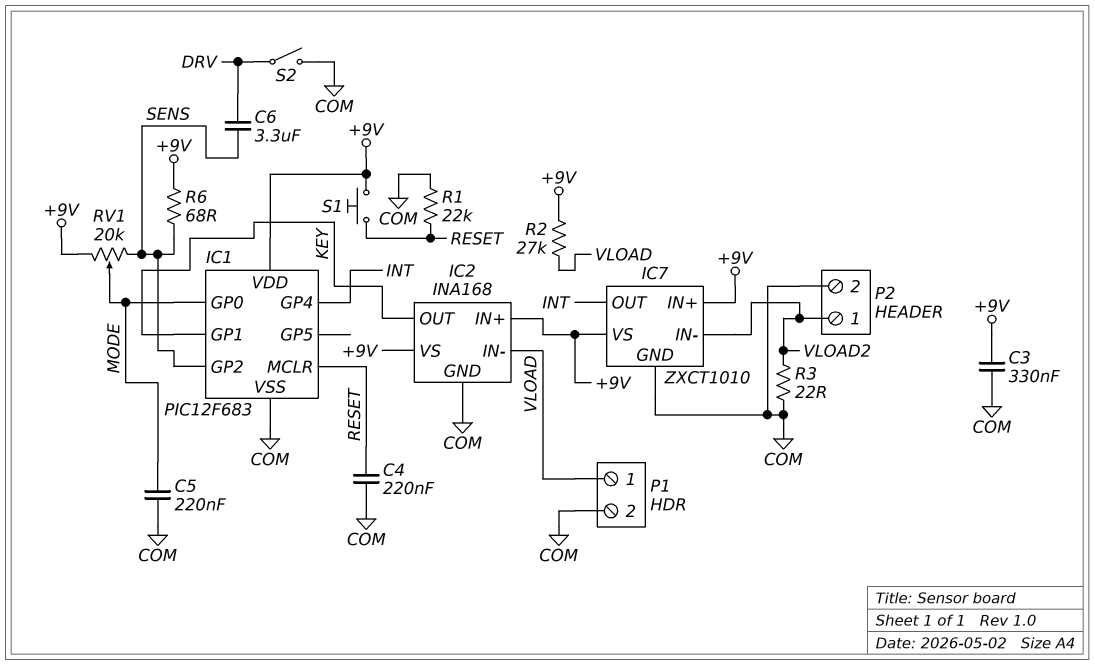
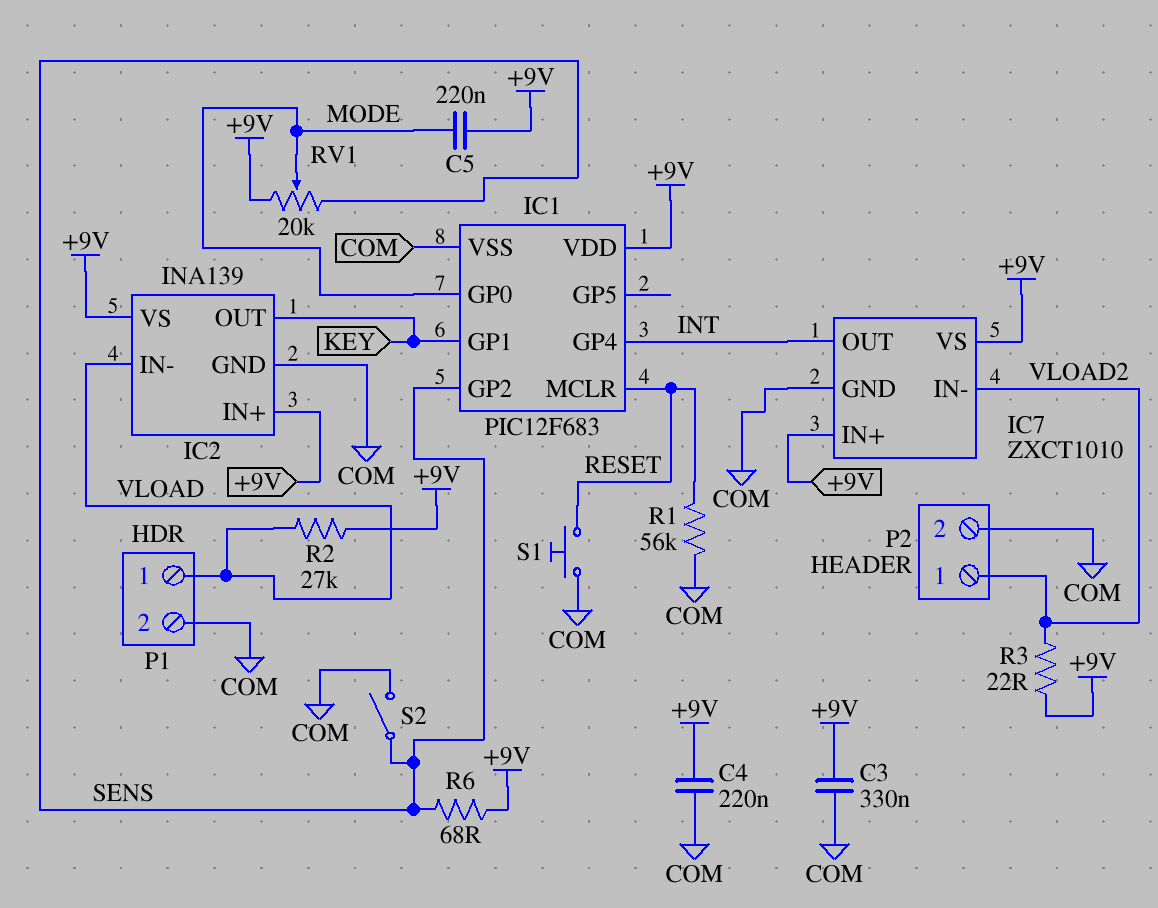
C4: 220nF (COM, RESET) -> 220nF (+9V, COM)
C5: 220nF (COM, MODE) -> 220nF (+9V, MODE)
C6: 3.3uF (DRV, SENS) -> none
IC2: INA168 -> INA139
R1: 22k (COM, RESET) -> 56k (COM, RESET)
R3: 22 (COM, VLOAD2) -> 22 (+9V, VLOAD2)
S1: button (+9V, RESET) -> button (COM, RESET)
S2: switch (COM, DRV) -> switch (COM, SENS)

